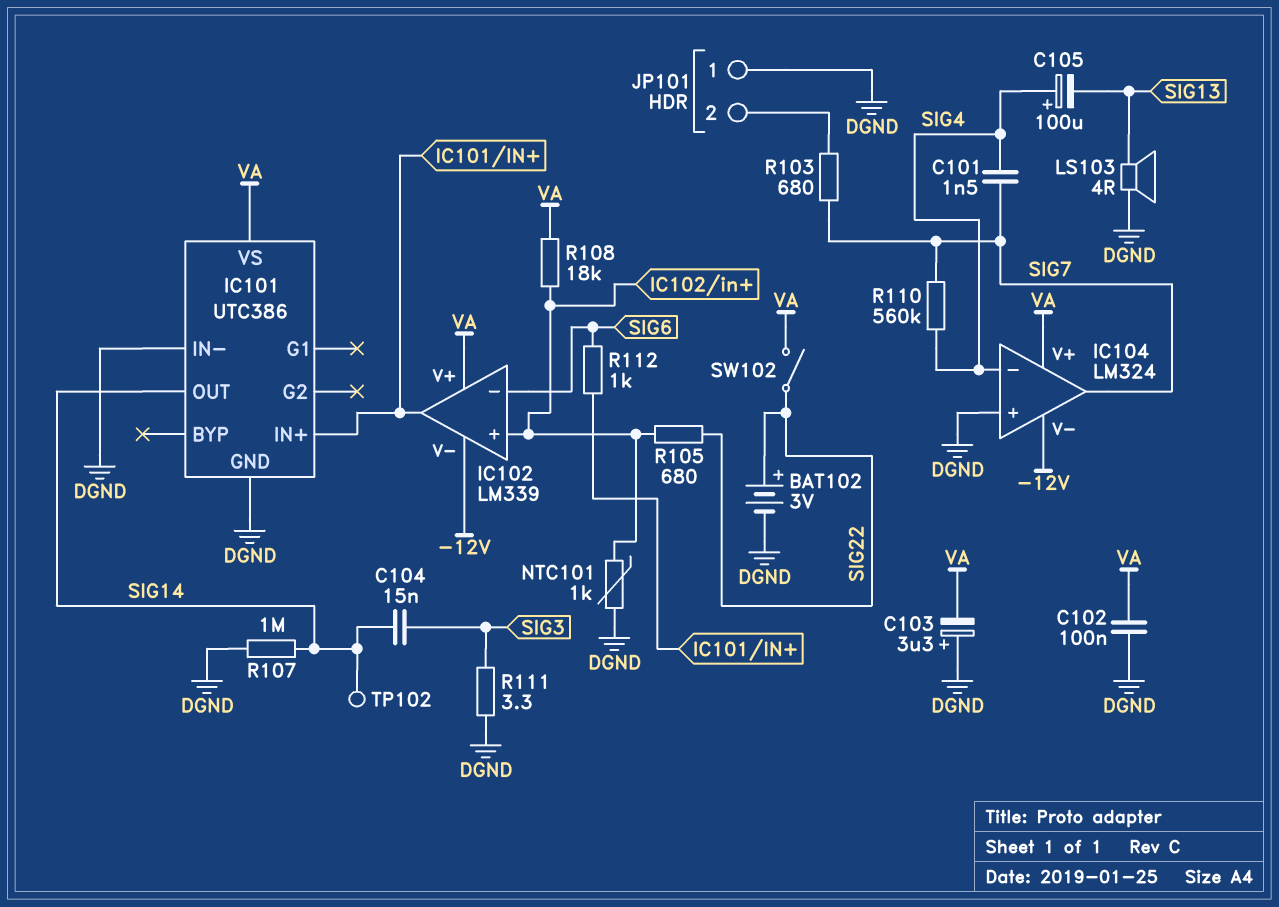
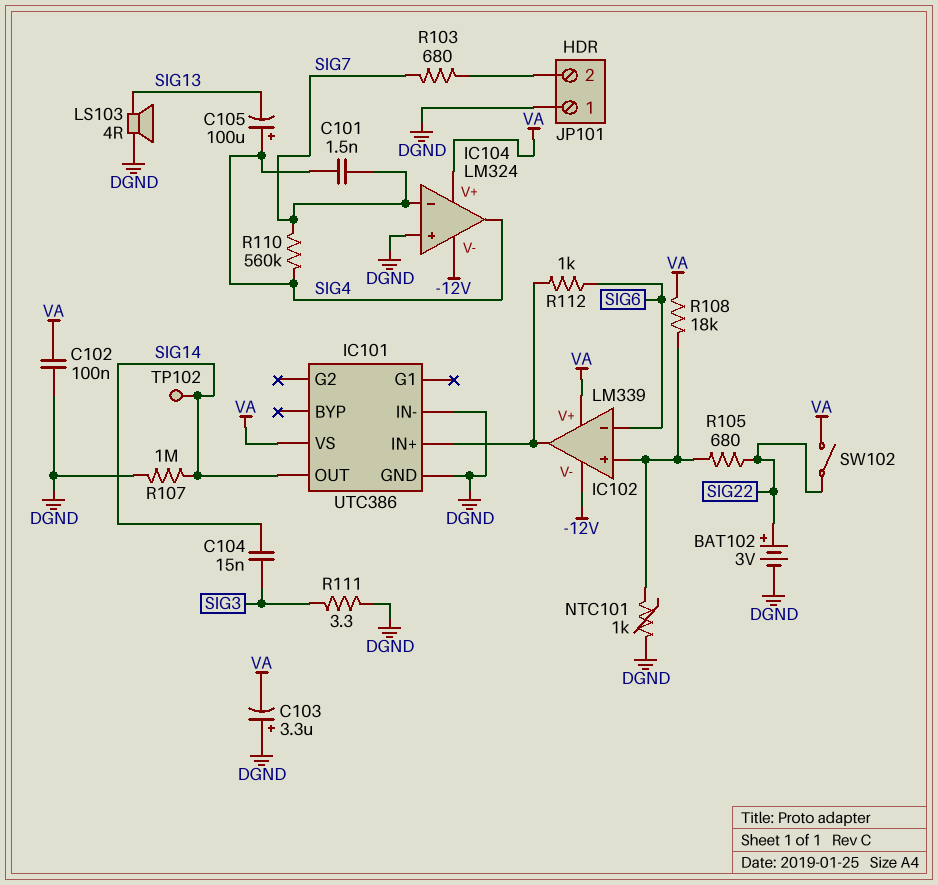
IC104 pin in-: SIG4 -> SIG7
IC104 pin out: SIG7 -> SIG4

